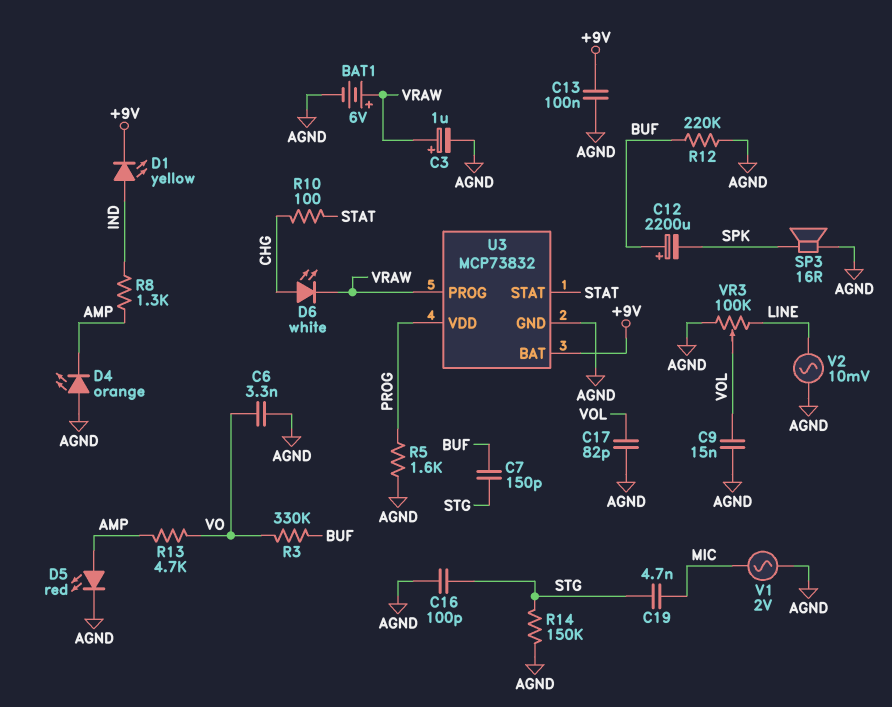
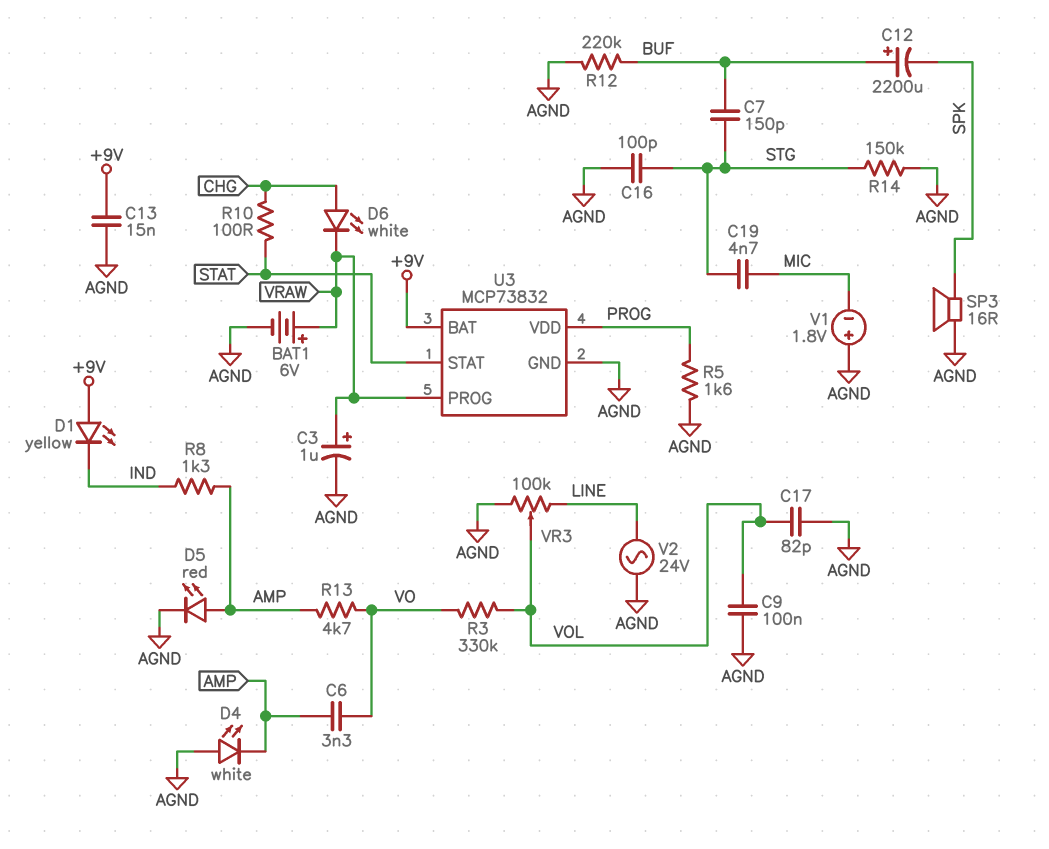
C6: 3.3nF (AGND, VO) -> 3.3nF (AMP, VO)
C9: 15nF (AGND, VOL) -> 100nF (AGND, VOL)
C13: 100nF (+9V, AGND) -> 15nF (+9V, AGND)
D1: LED yellow (A IND, K +9V) -> LED yellow (A +9V, K IND)
D4: LED orange (A AGND, K AMP) -> LED white (A AGND, K AMP)
R3: 330k (BUF, VO) -> 330k (VO, VOL)
V1: AC 2V (AGND, MIC) -> 1.8V (plus AGND, minus MIC)
V2: AC 10mV (AGND, LINE) -> AC 24V (AGND, LINE)

